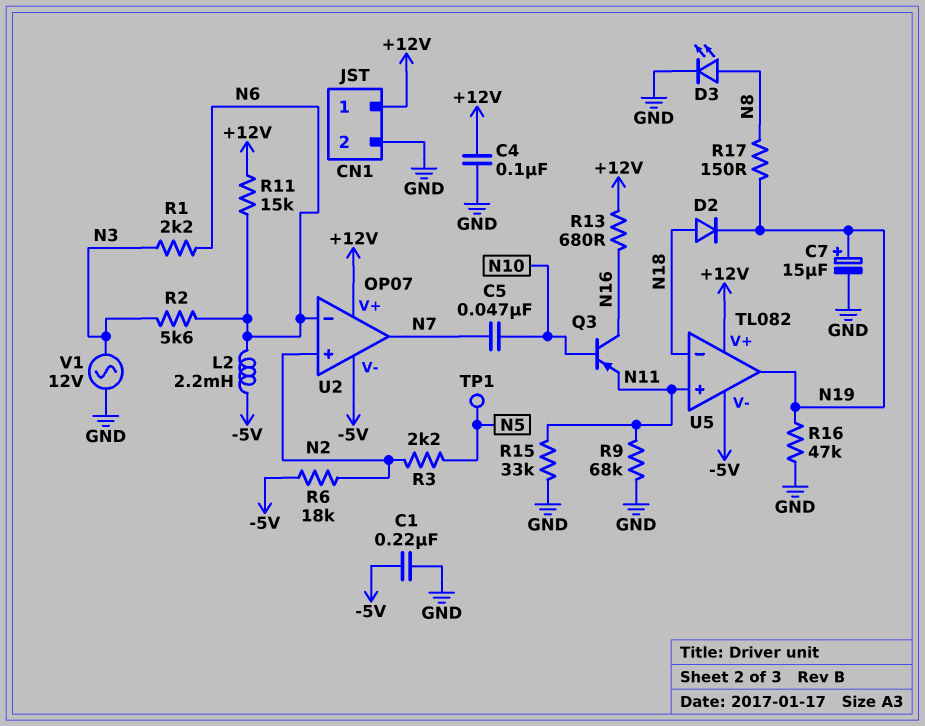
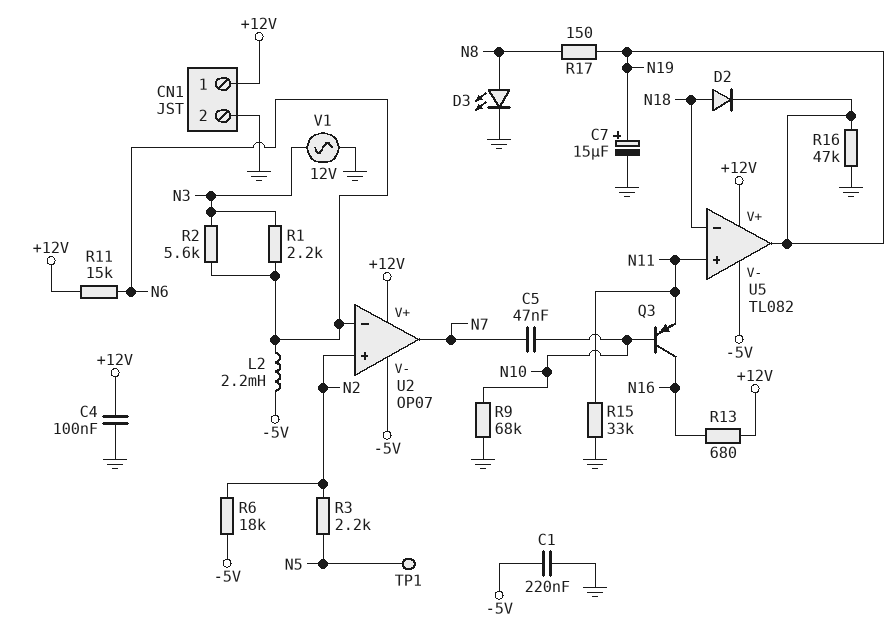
R9: 68k (GND, N11) -> 68k (GND, N10)

